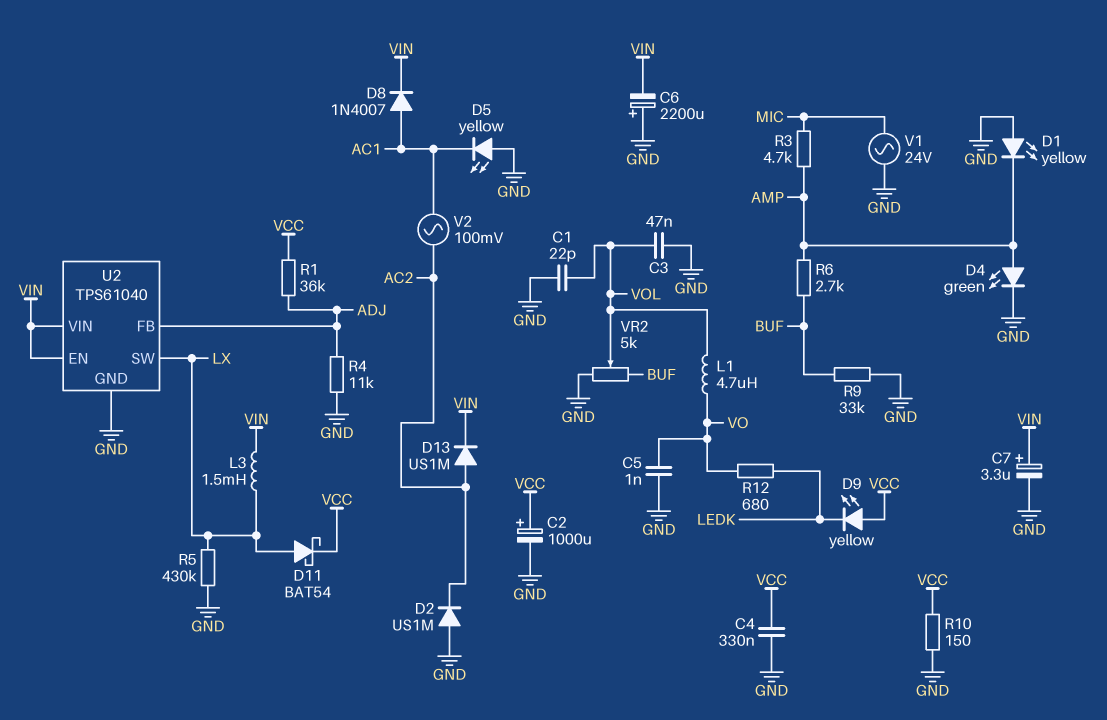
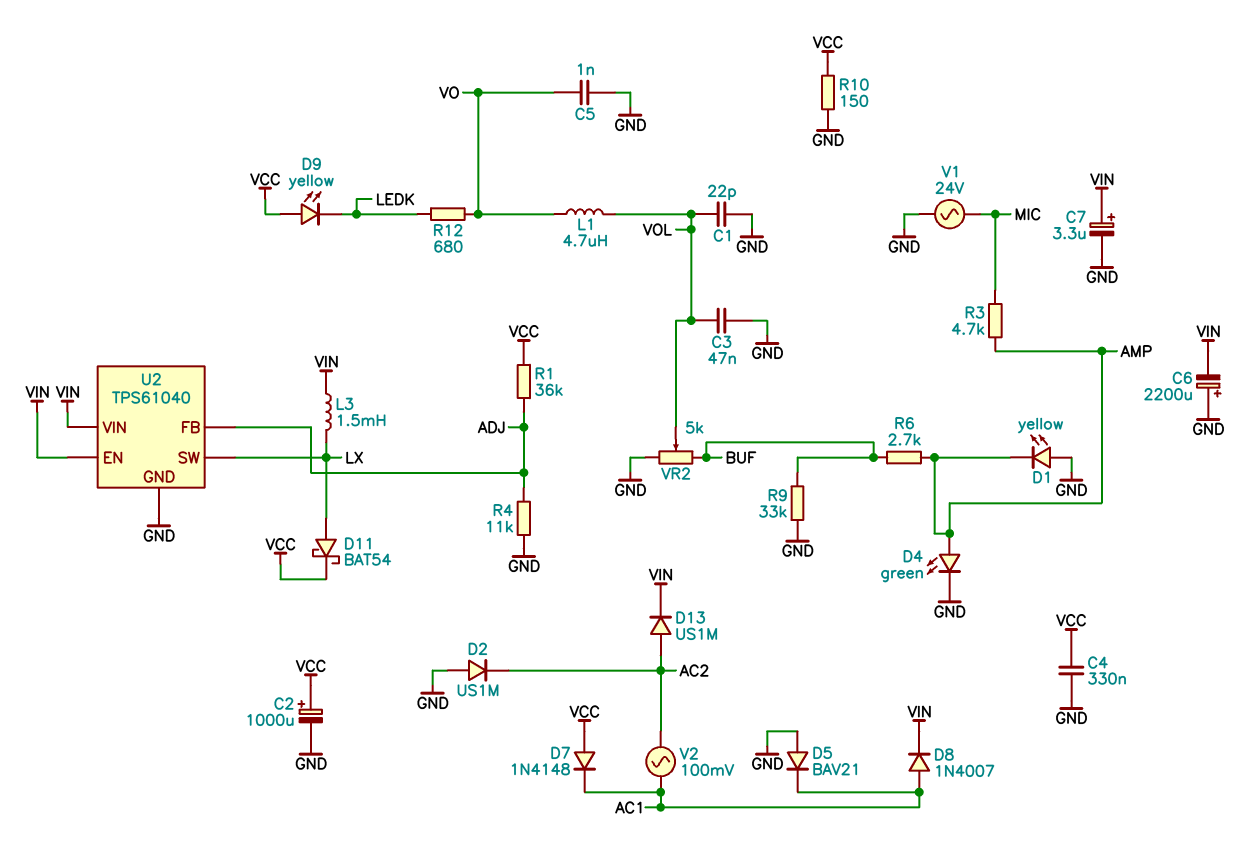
D5: LED yellow (A GND, K AC1) -> diode BAV21 (A GND, K AC1)
D7: none -> diode 1N4148 (A VCC, K AC1)
R5: 430k (GND, LX) -> none

